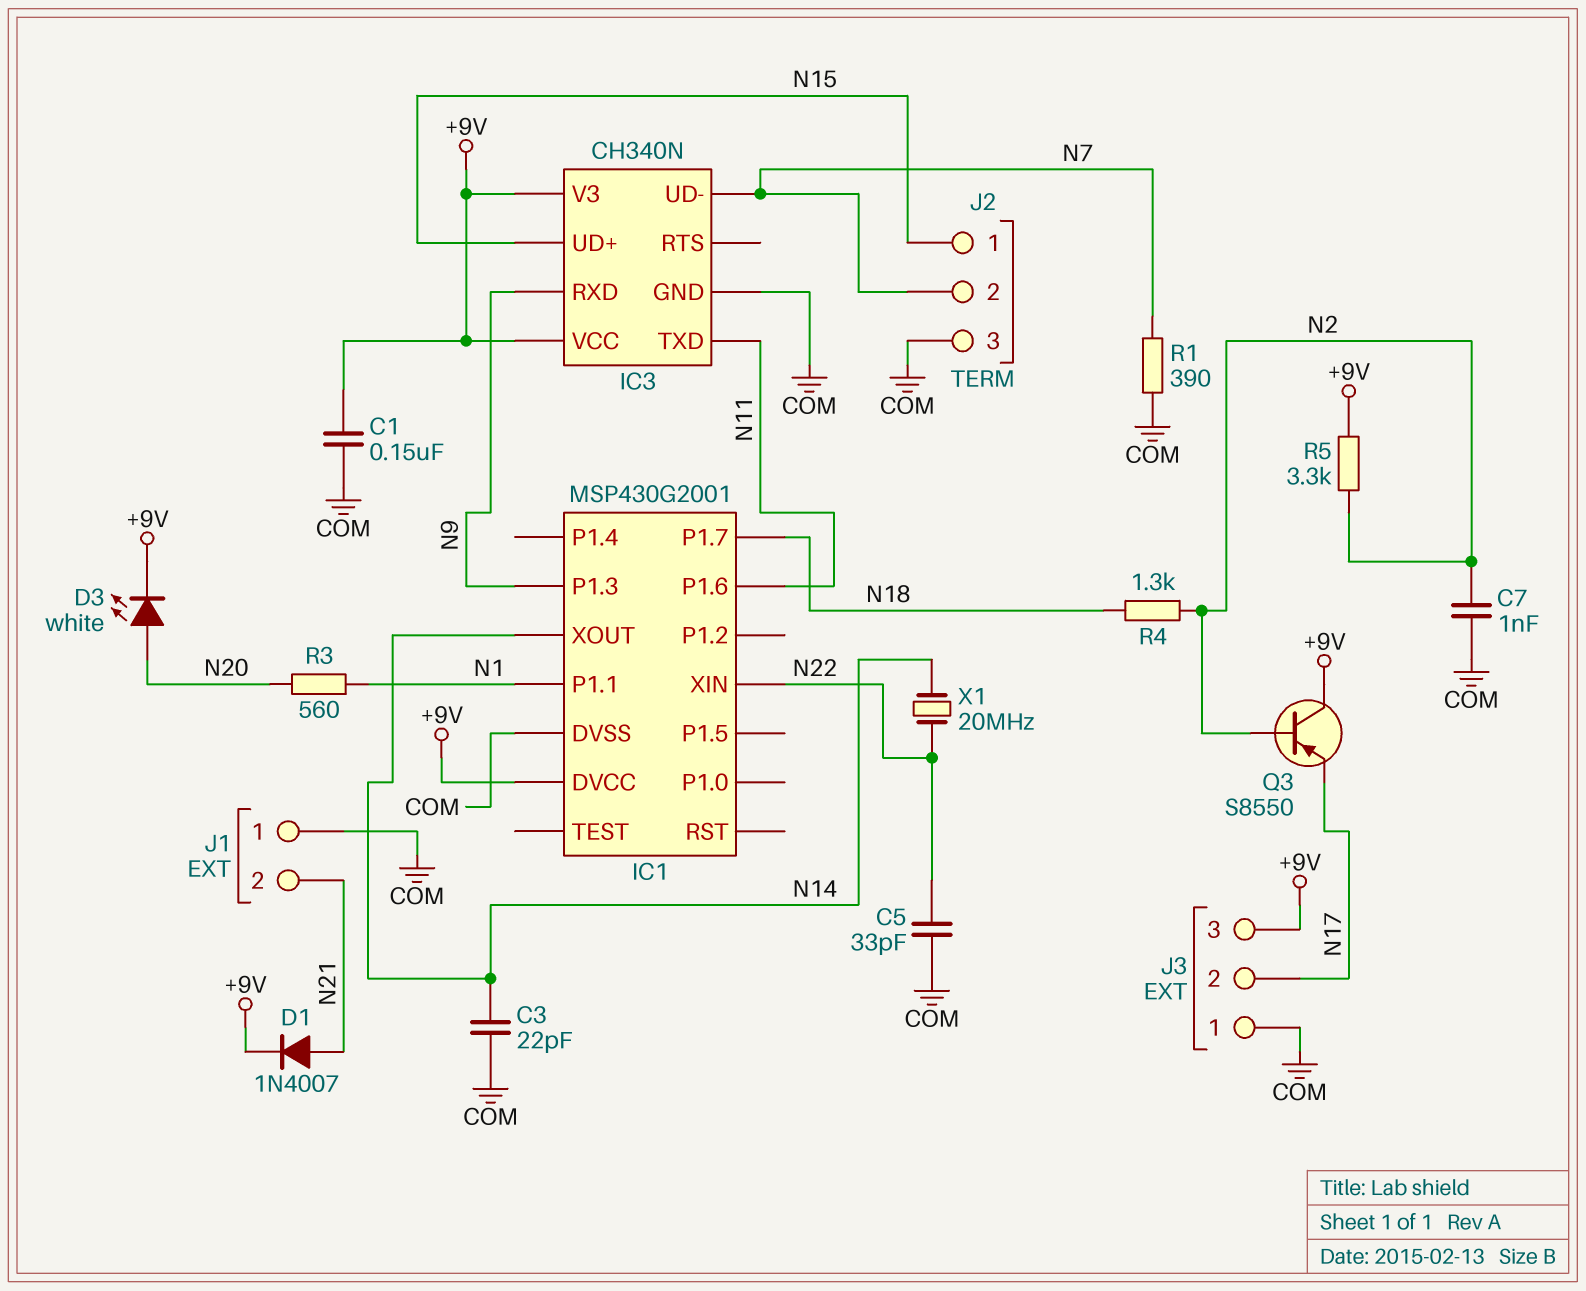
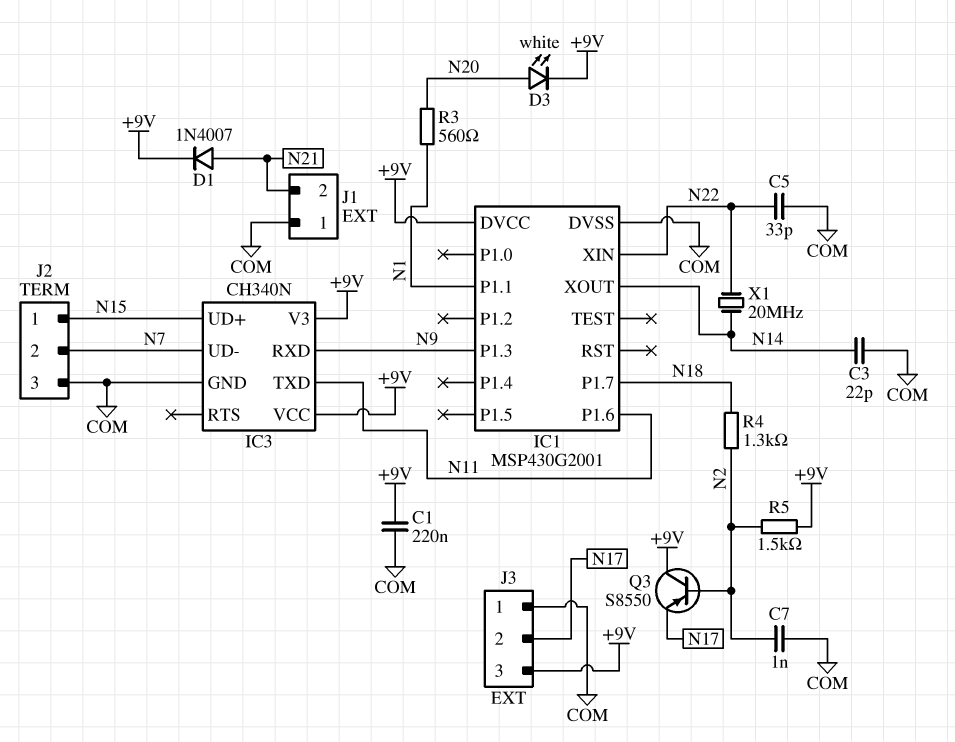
C1: 150nF (+9V, COM) -> 220nF (+9V, COM)
R1: 390 (COM, N7) -> none
R5: 3.3k (+9V, N2) -> 1.5k (+9V, N2)

